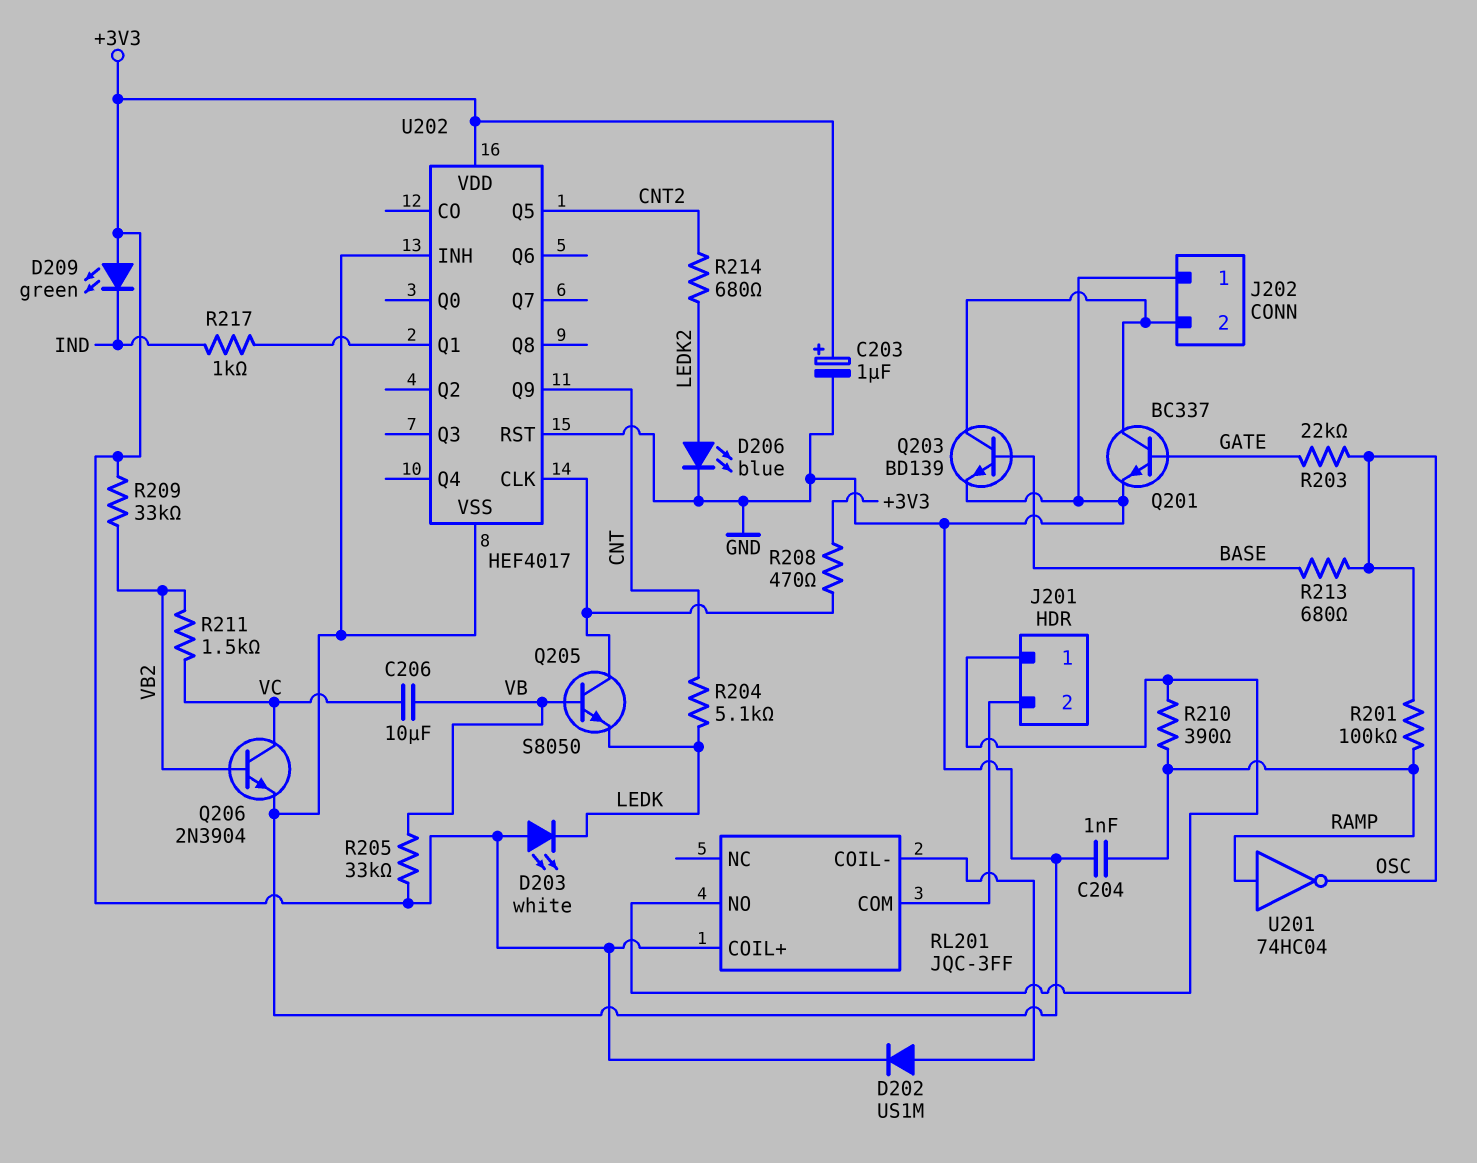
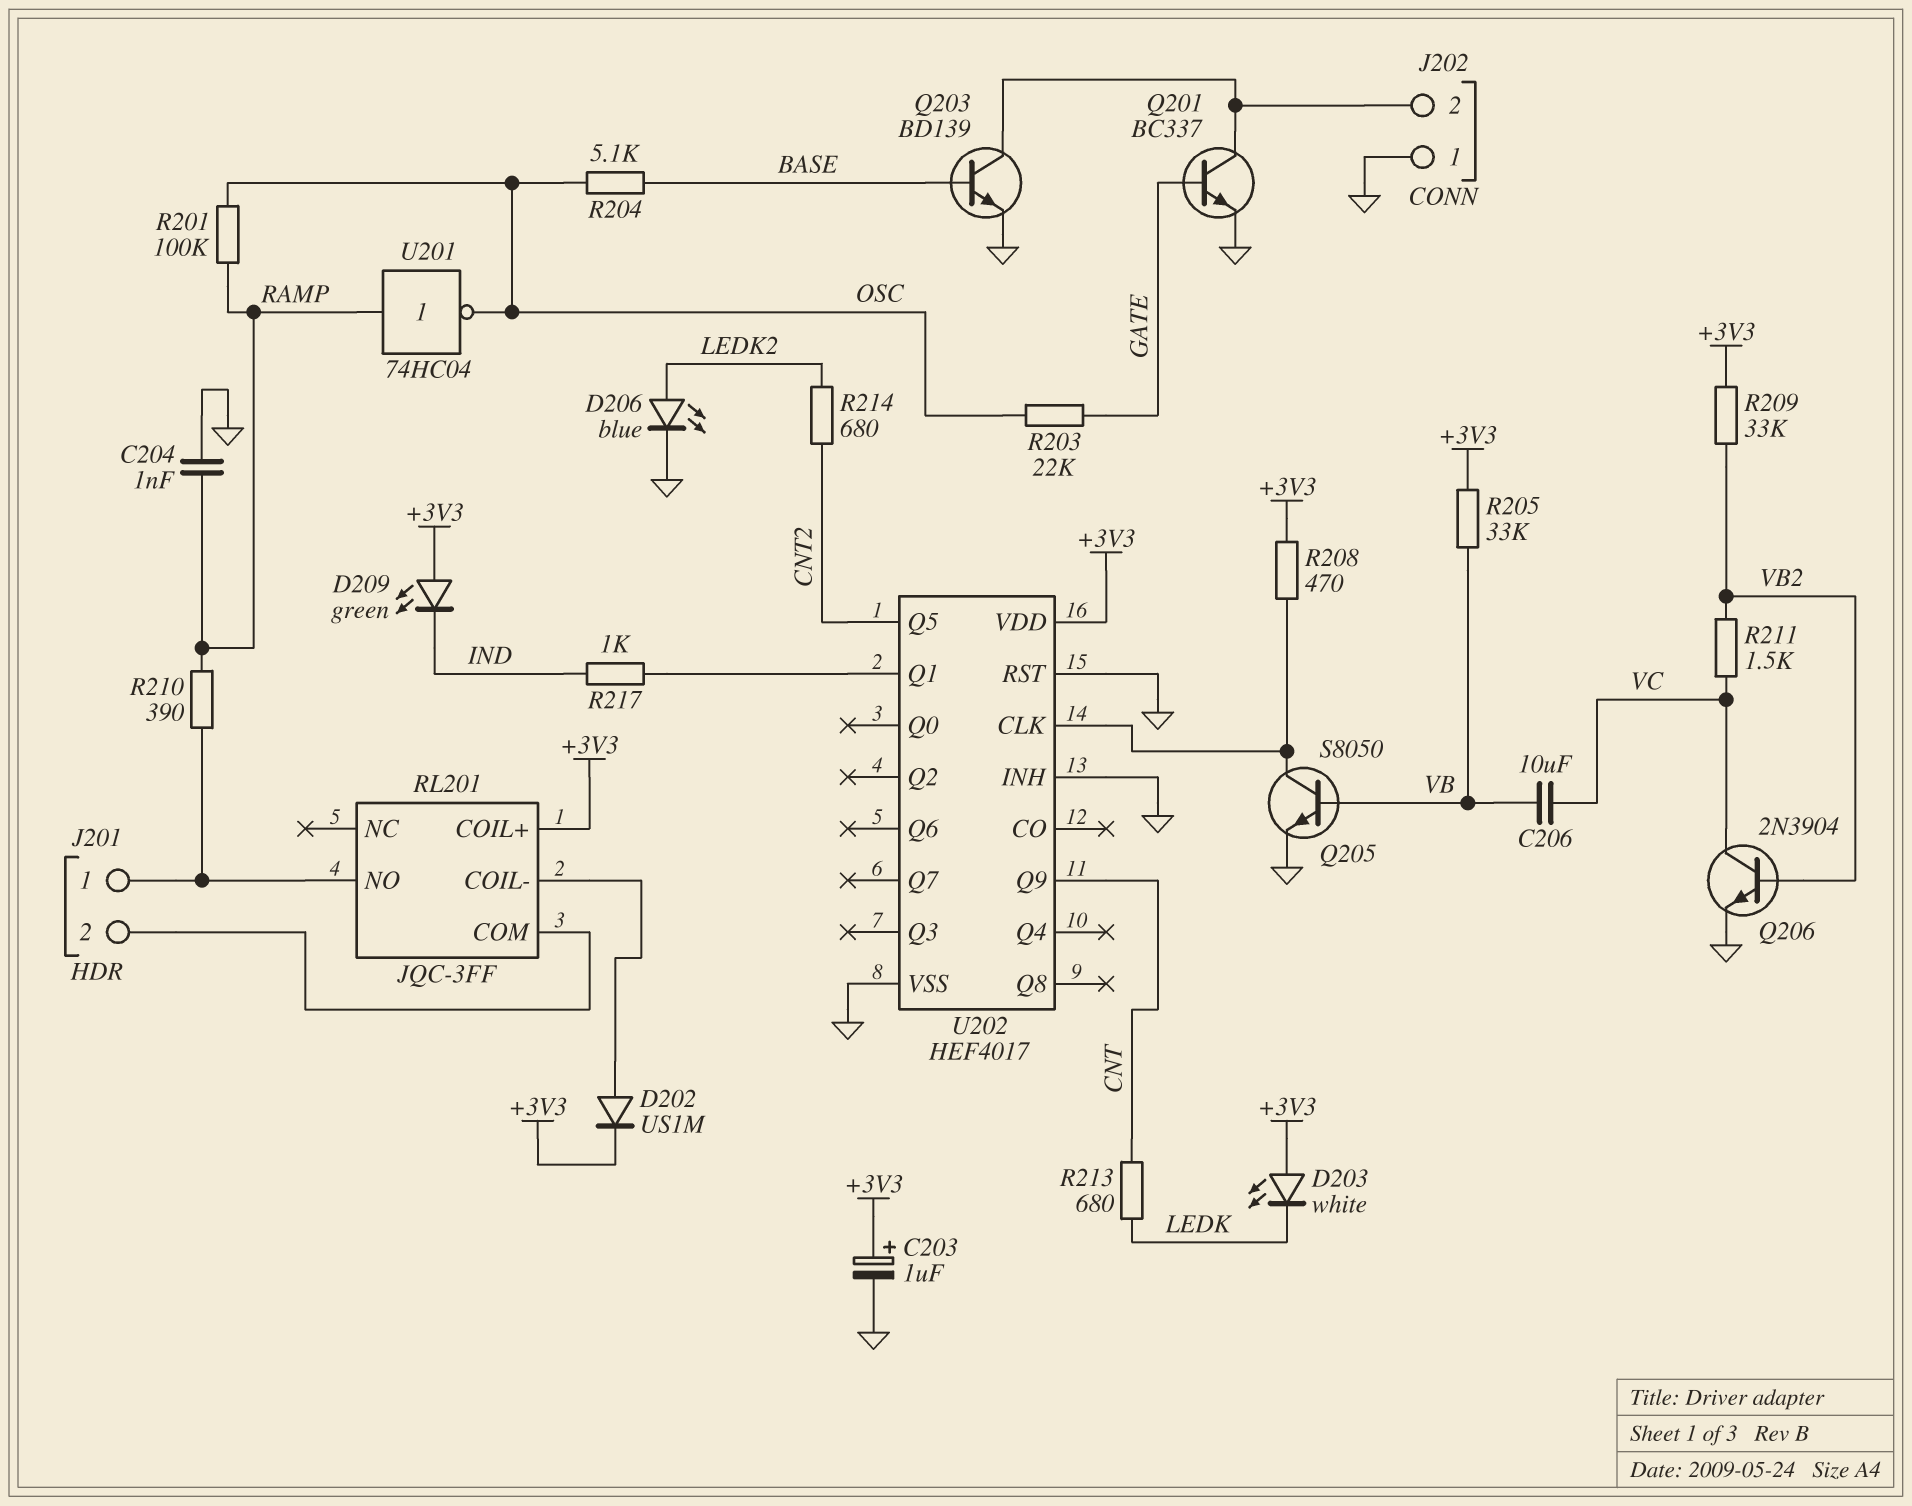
Q205: NPN S8050 (B VB, C U202/CLK, E LEDK) -> NPN S8050 (B VB, C U202/CLK, E GND)
R204: 5.1k (CNT, LEDK) -> 5.1k (BASE, OSC)
R213: 680 (BASE, OSC) -> 680 (CNT, LEDK)

